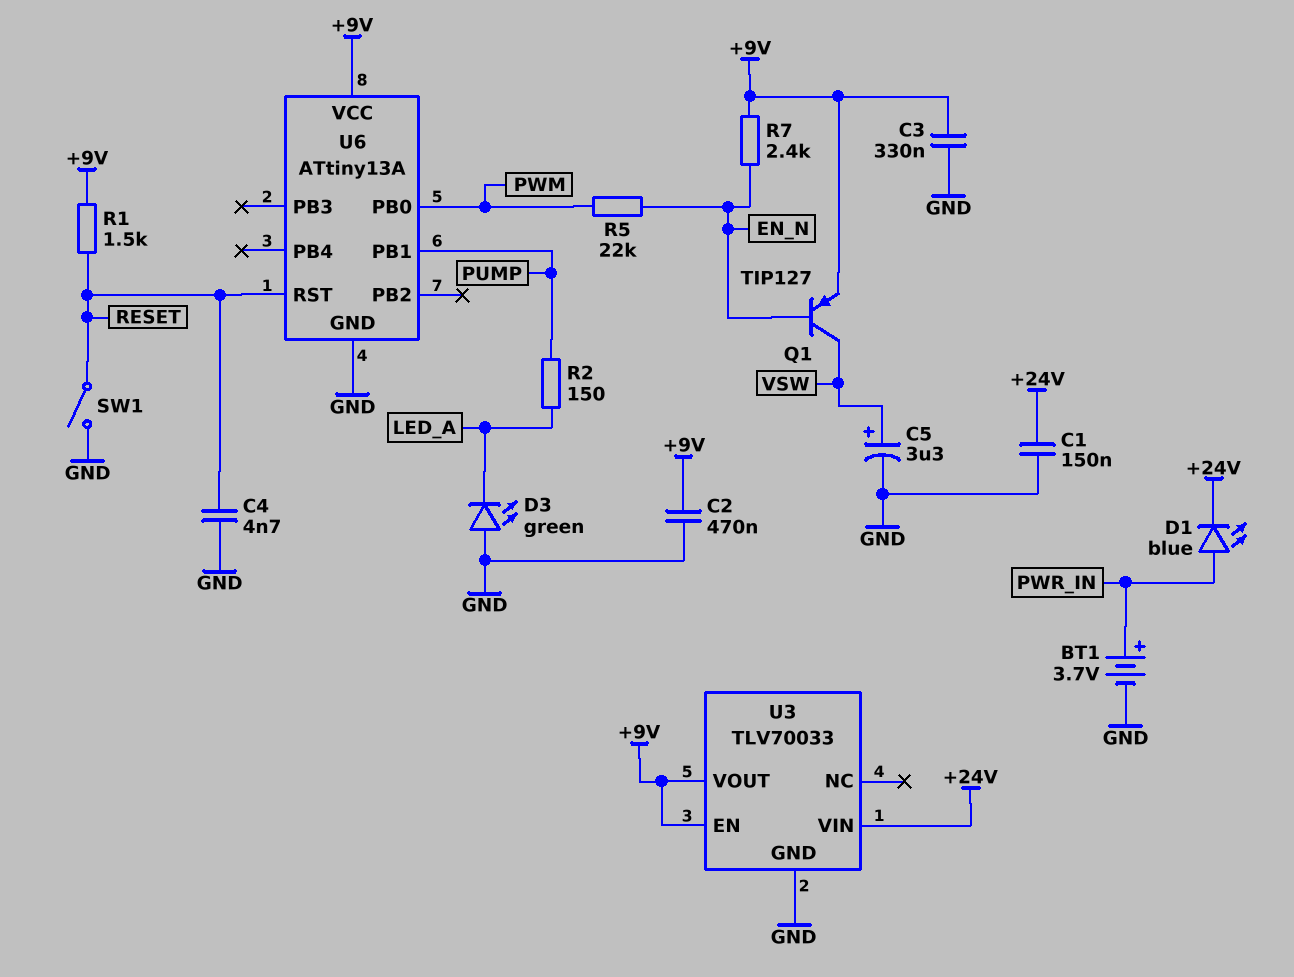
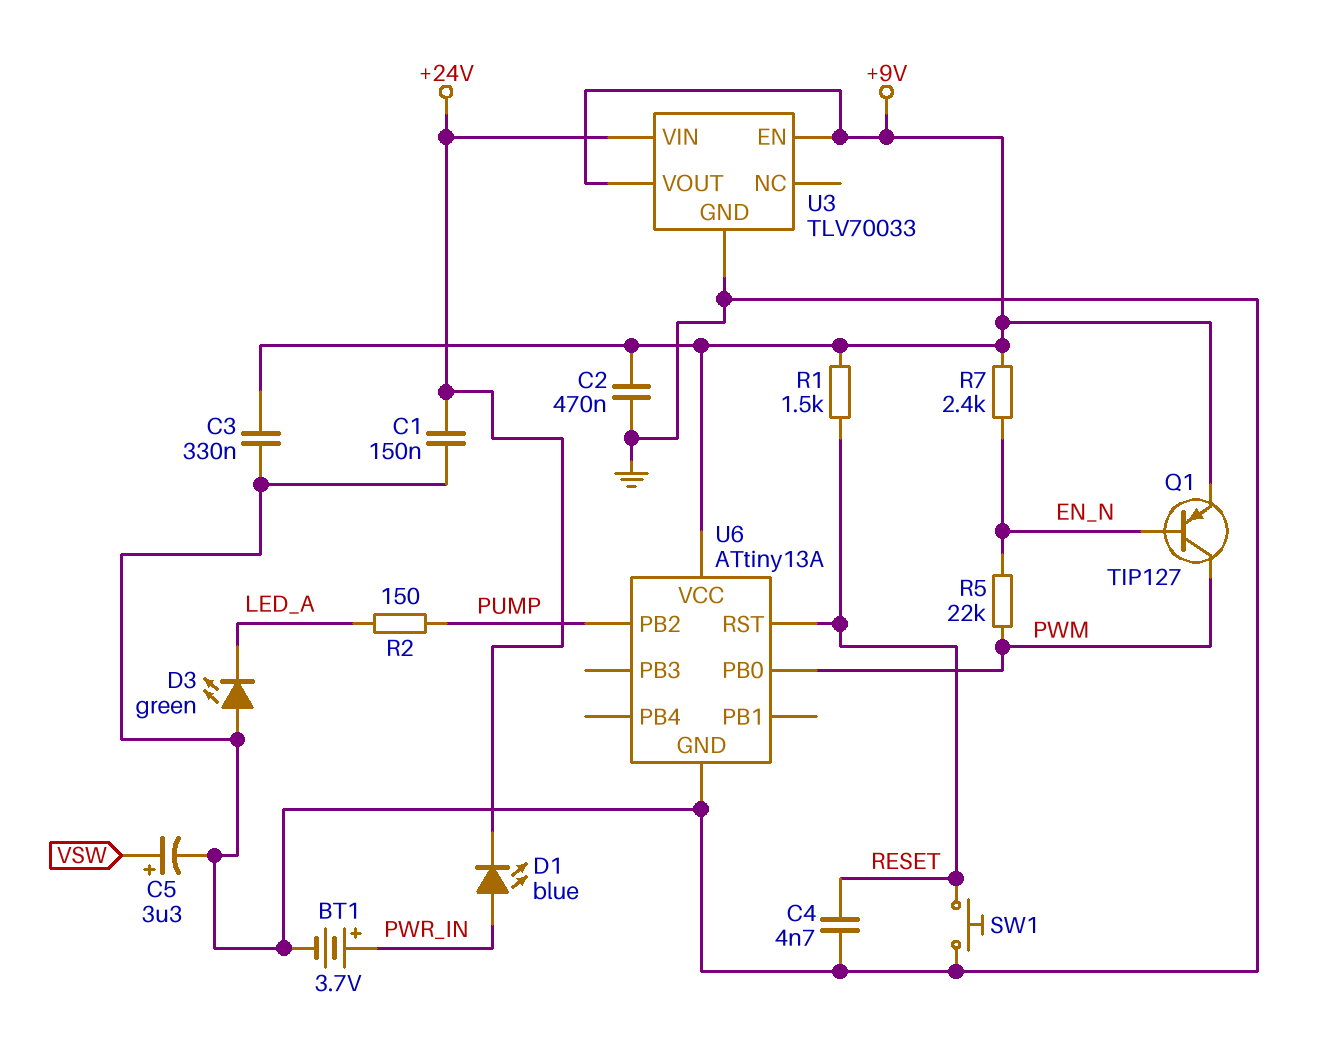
Q1: PNP TIP127 (B EN_N, C VSW, E +9V) -> PNP TIP127 (B EN_N, C PWM, E +9V)
SW1: switch (GND, RESET) -> button (GND, RESET)
U6 pin PB1: PUMP -> none
U6 pin PB2: none -> PUMP

